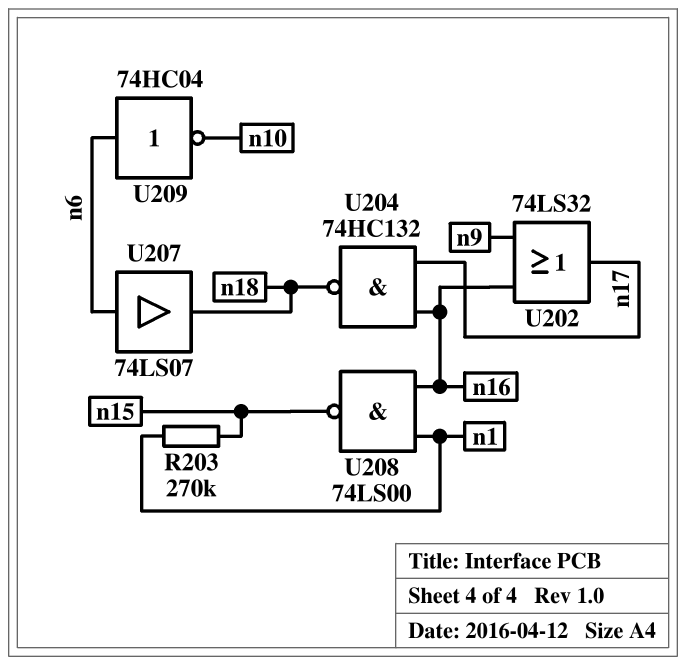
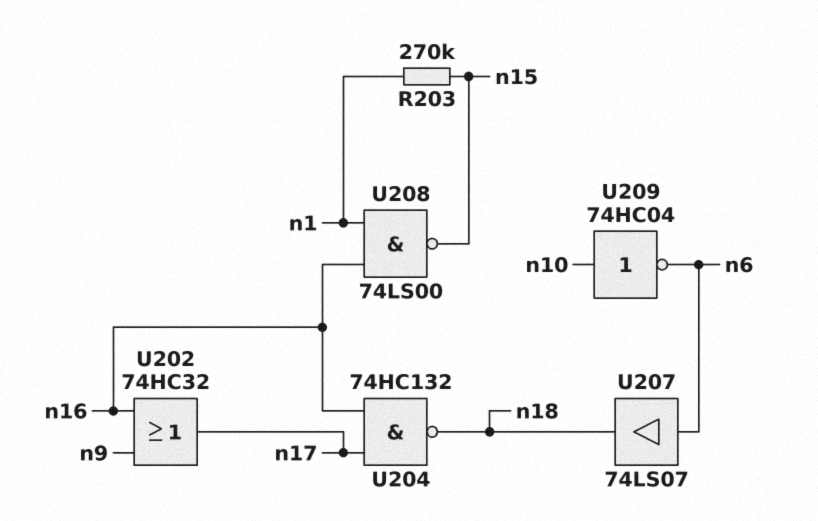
U202: OR 74LS32 (in n9, in n16, out n17) -> OR 74HC32 (in n9, in n16, out n17)
U209: NOT 74HC04 (in n6, out n10) -> NOT 74HC04 (in n10, out n6)

